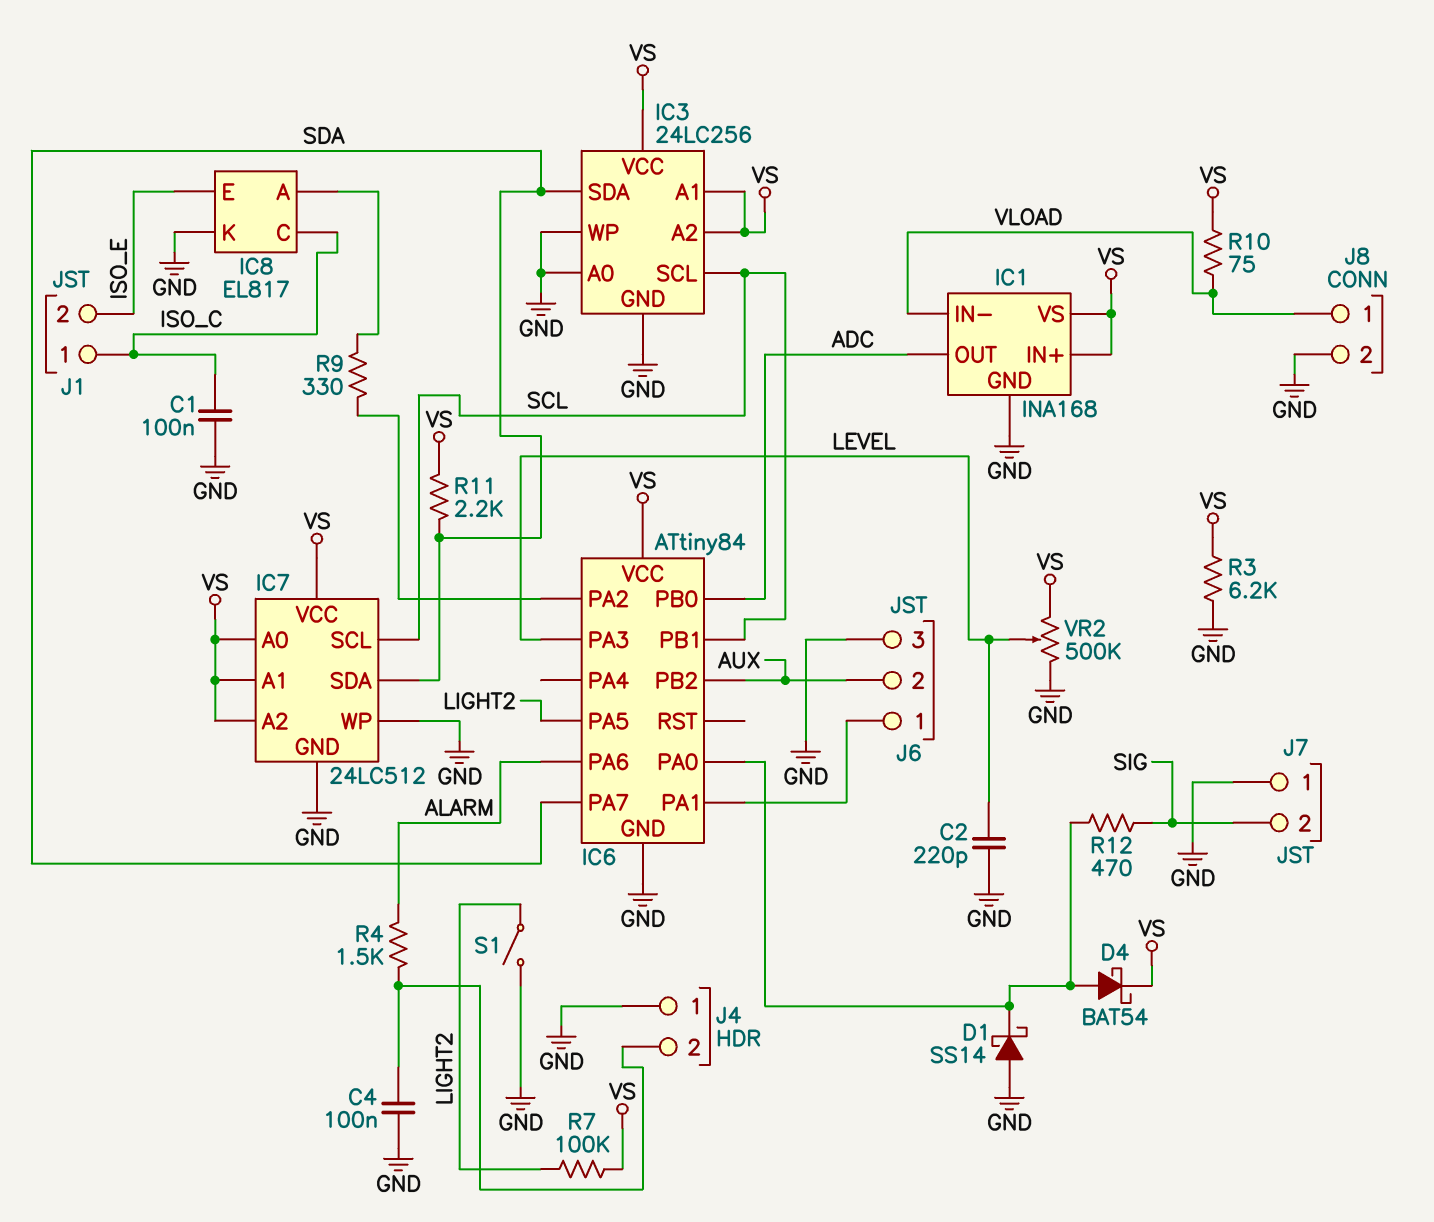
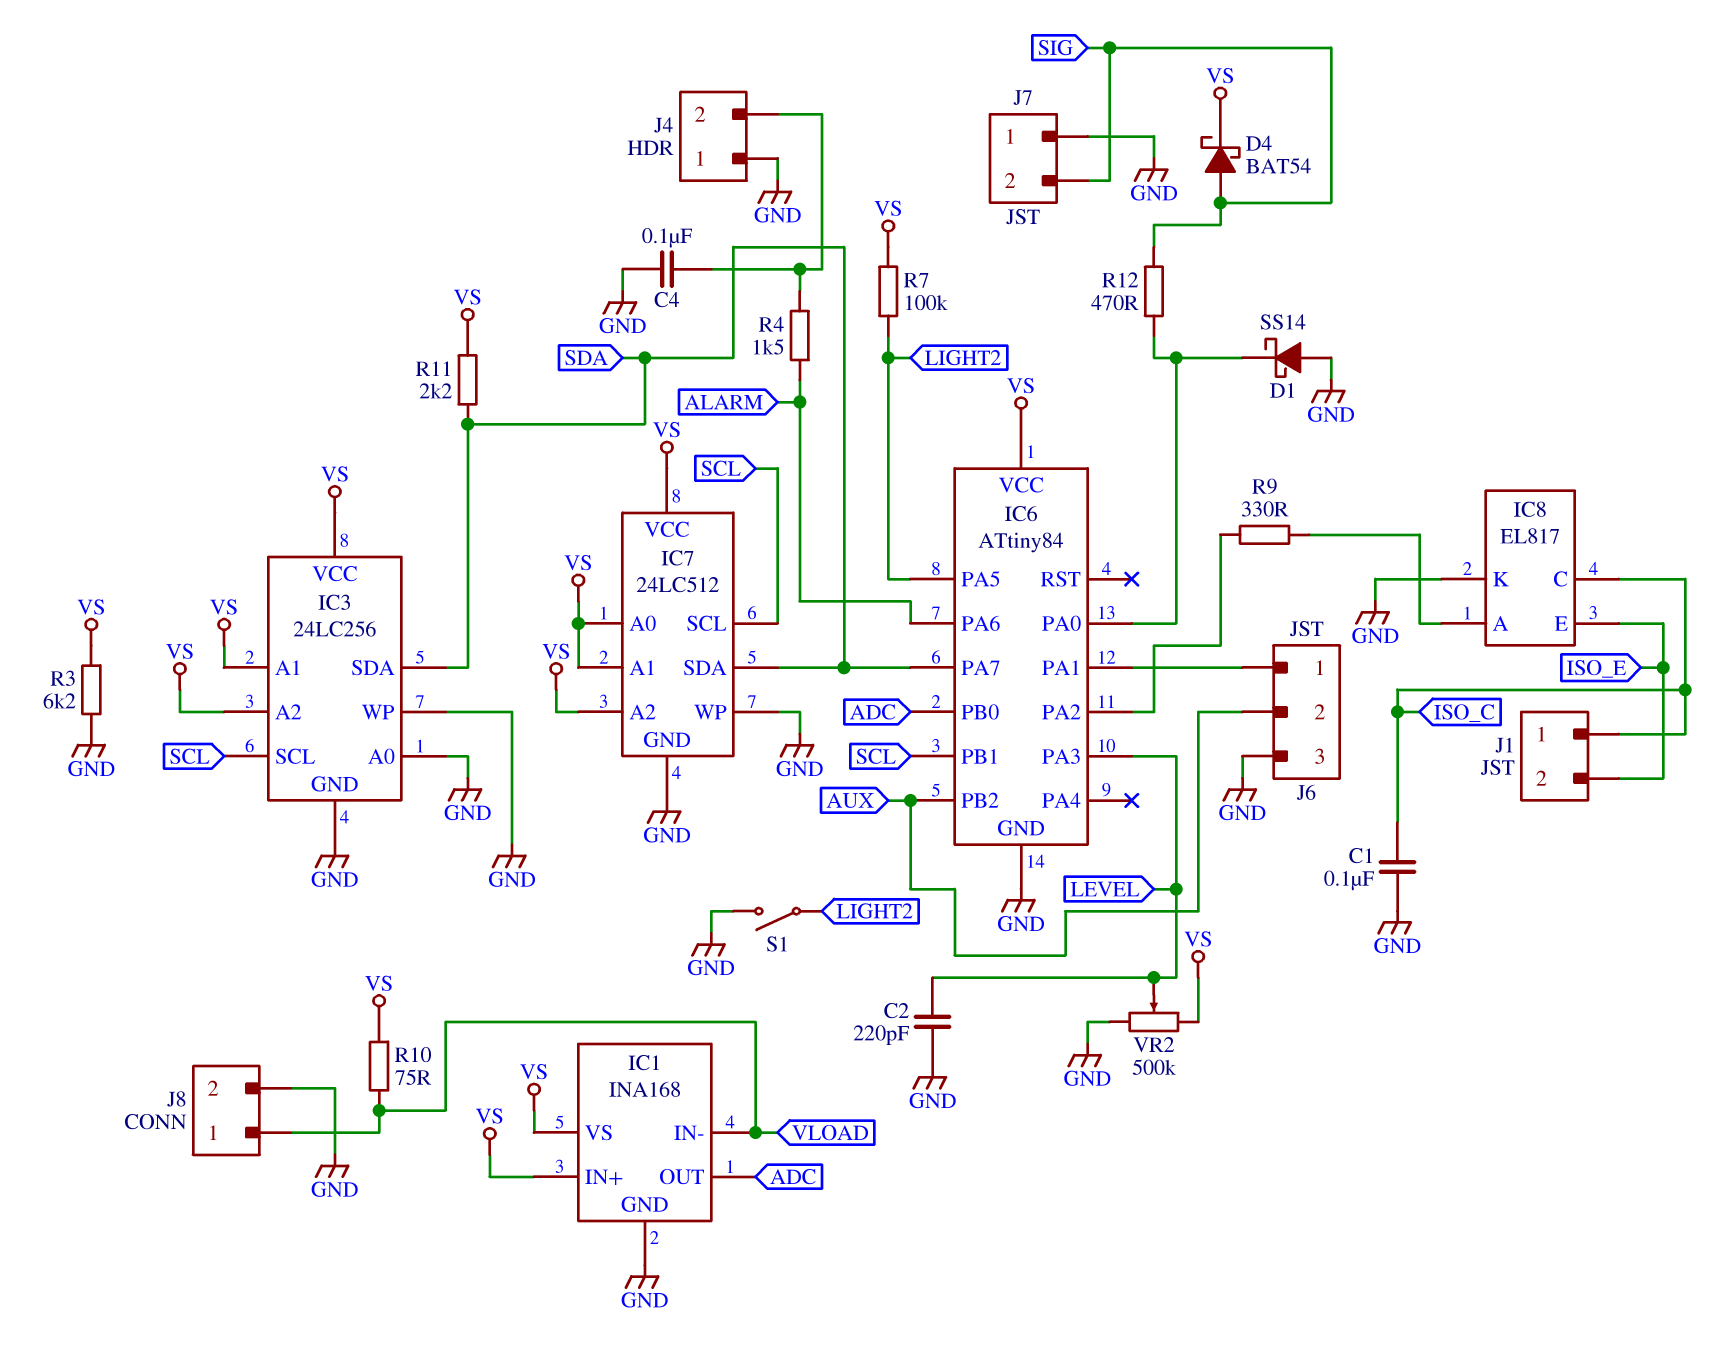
D4: schottky BAT54 (A IC6/PA0, K VS) -> schottky BAT54 (A SIG, K VS)

